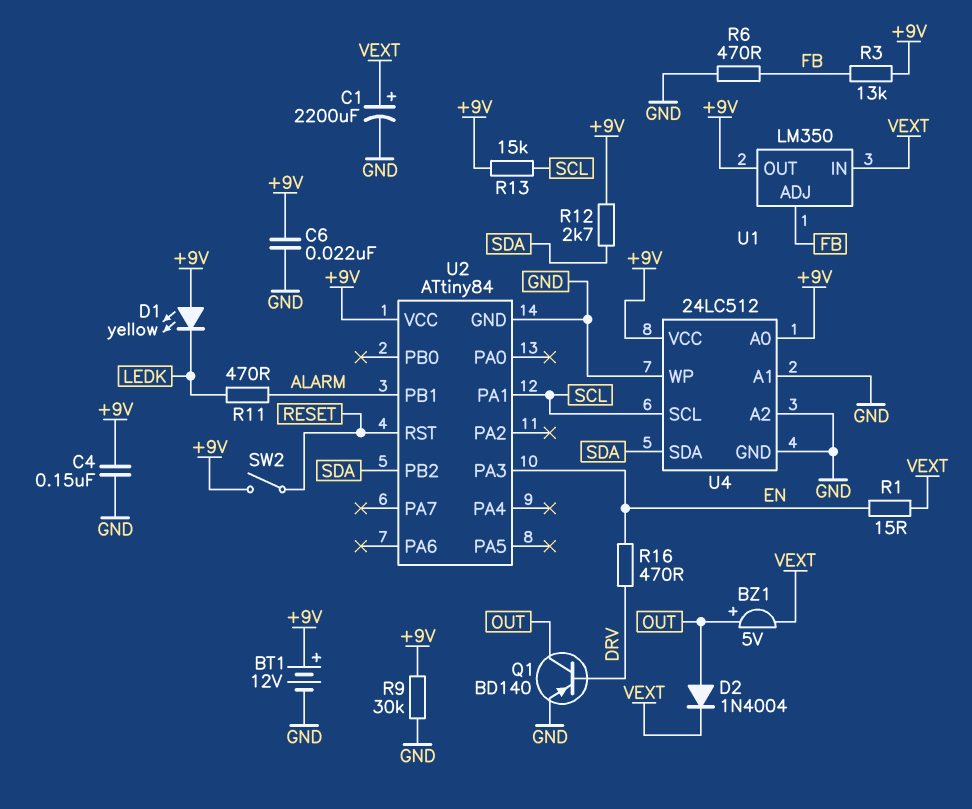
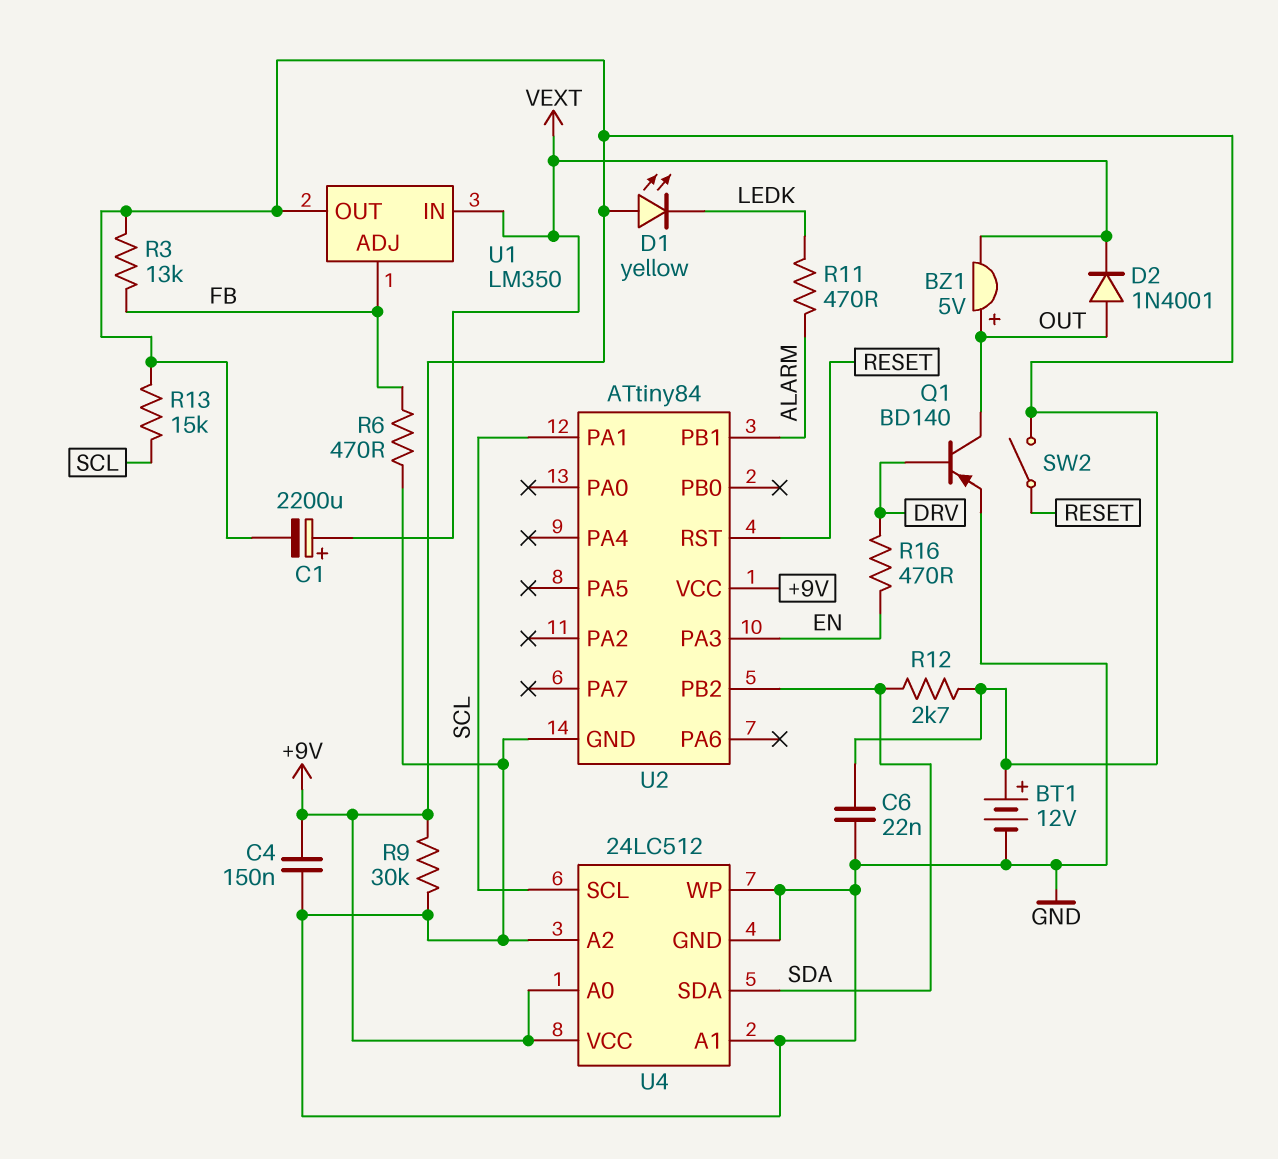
C1: 2200uF (plus VEXT, minus GND) -> 2200uF (plus VEXT, minus +9V)
D2: diode 1N4004 (A OUT, K VEXT) -> diode 1N4001 (A OUT, K VEXT)
R1: 15 (EN, VEXT) -> none

